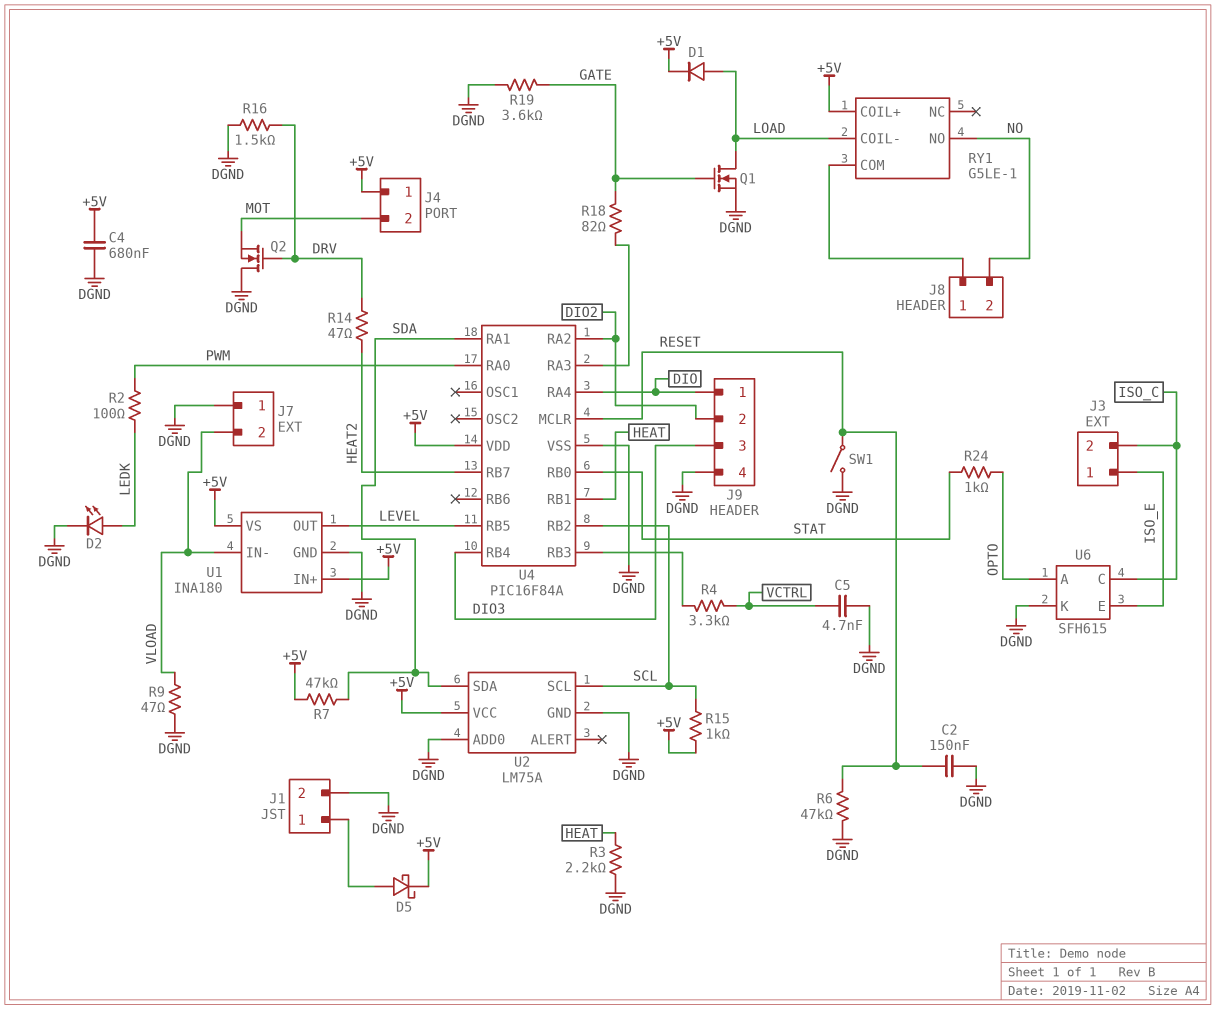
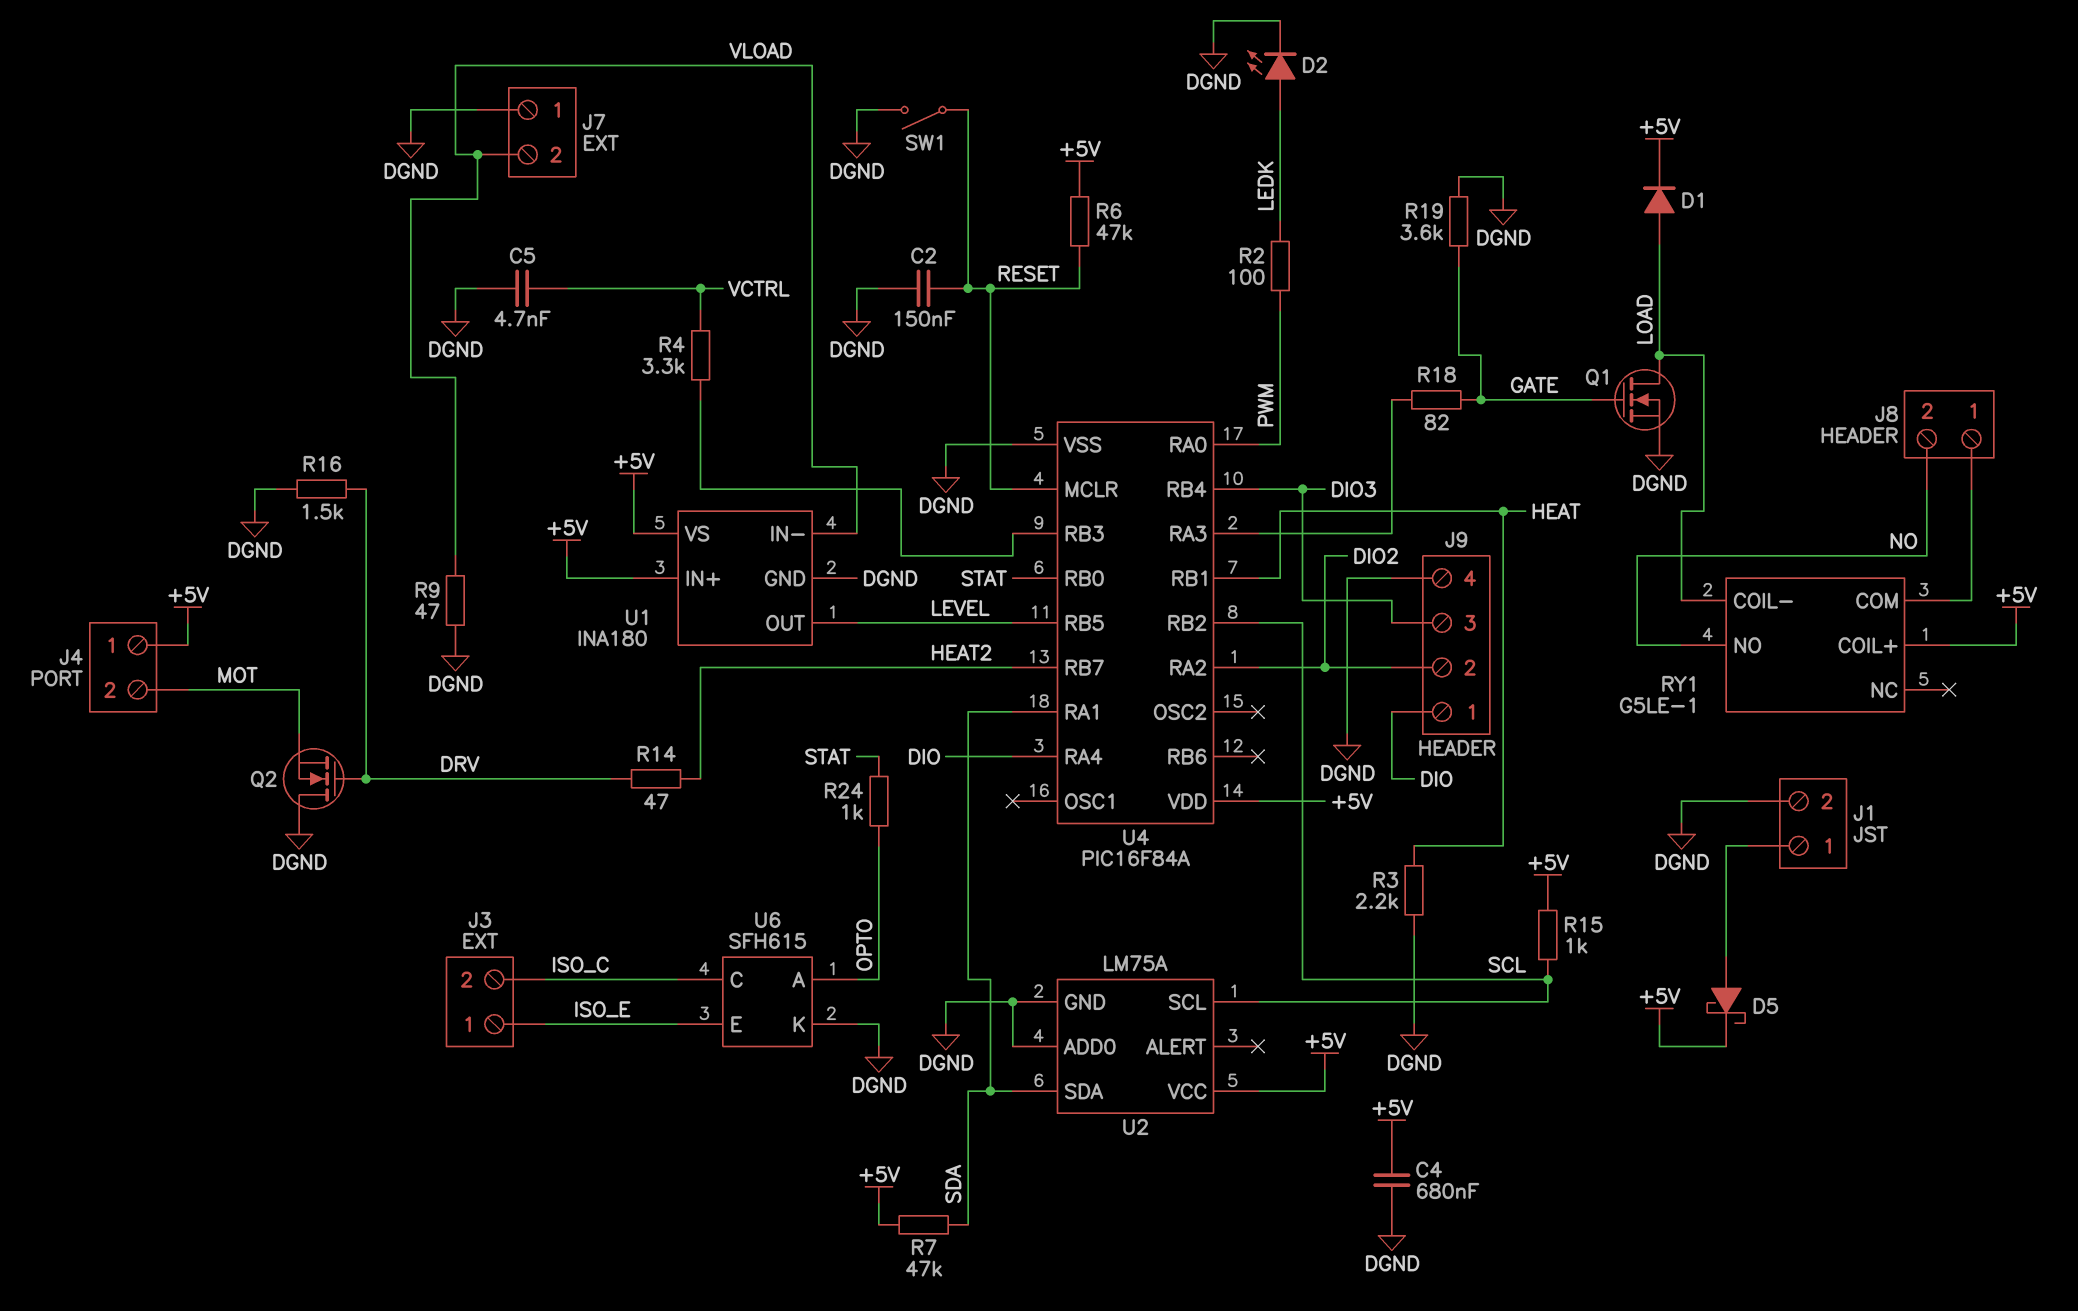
R6: 47k (DGND, RESET) -> 47k (+5V, RESET)

